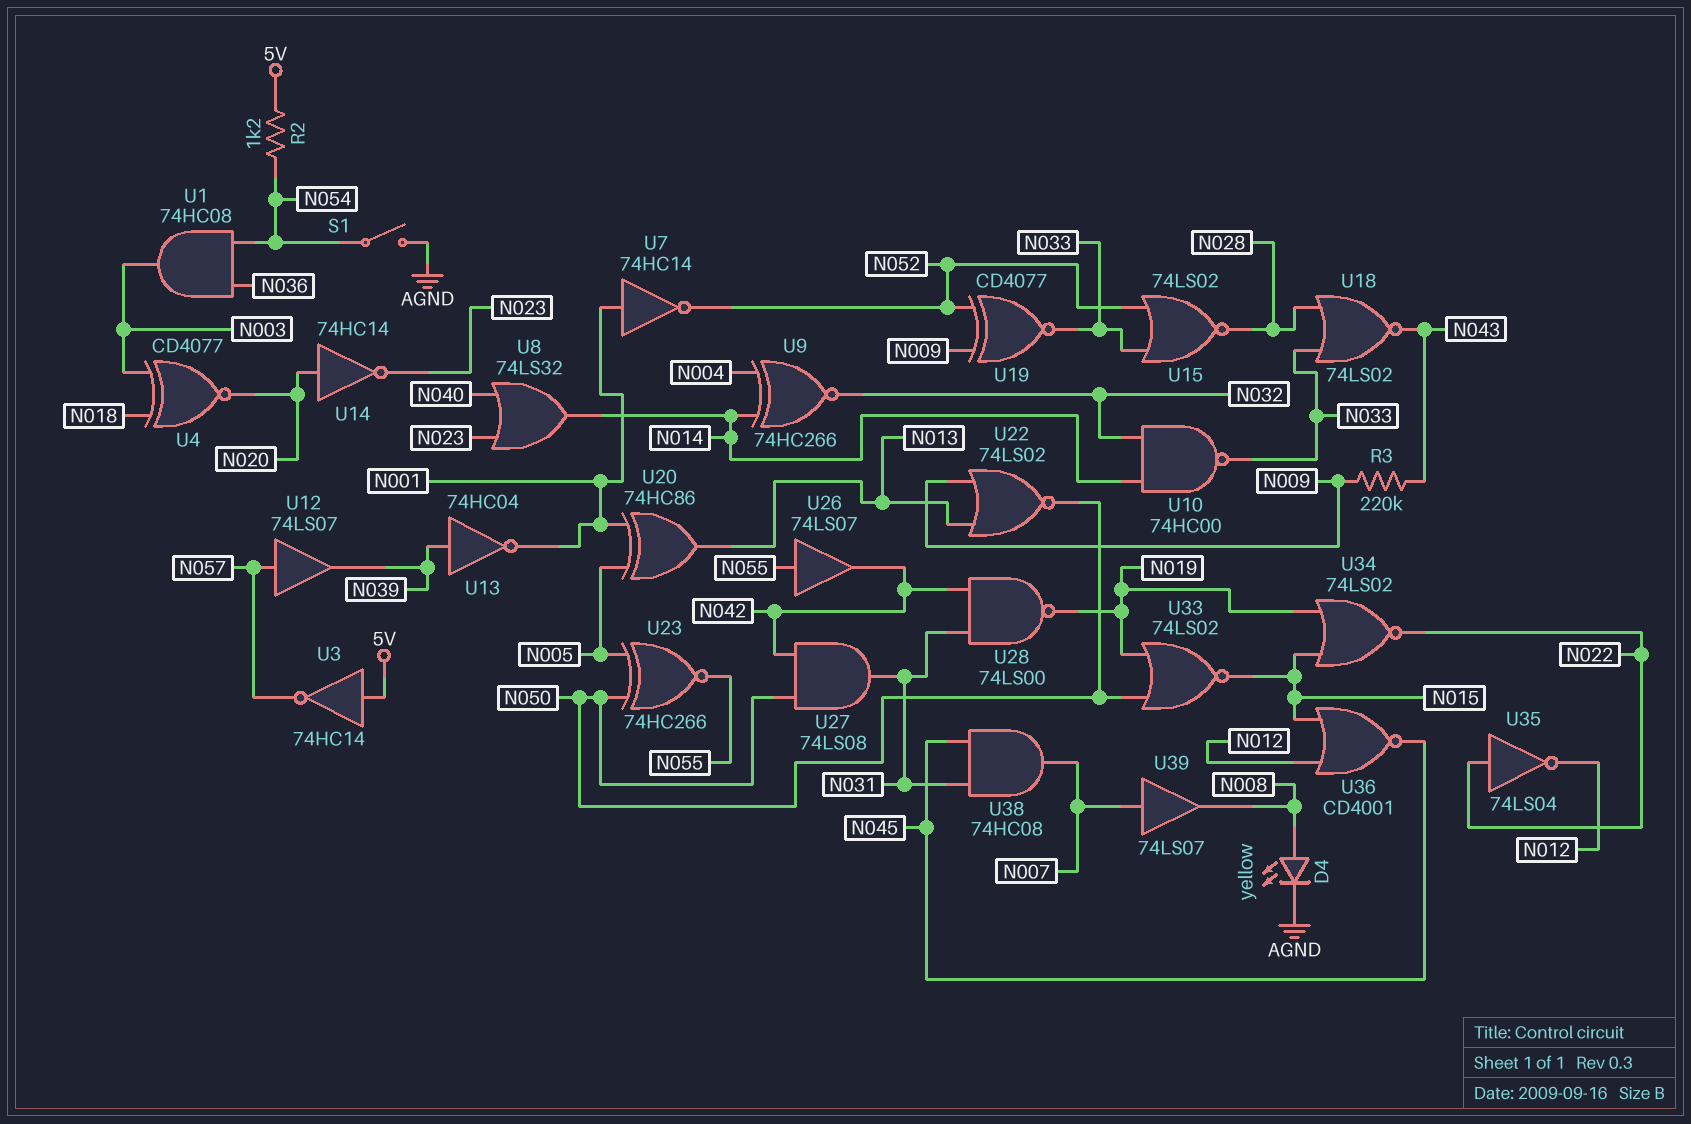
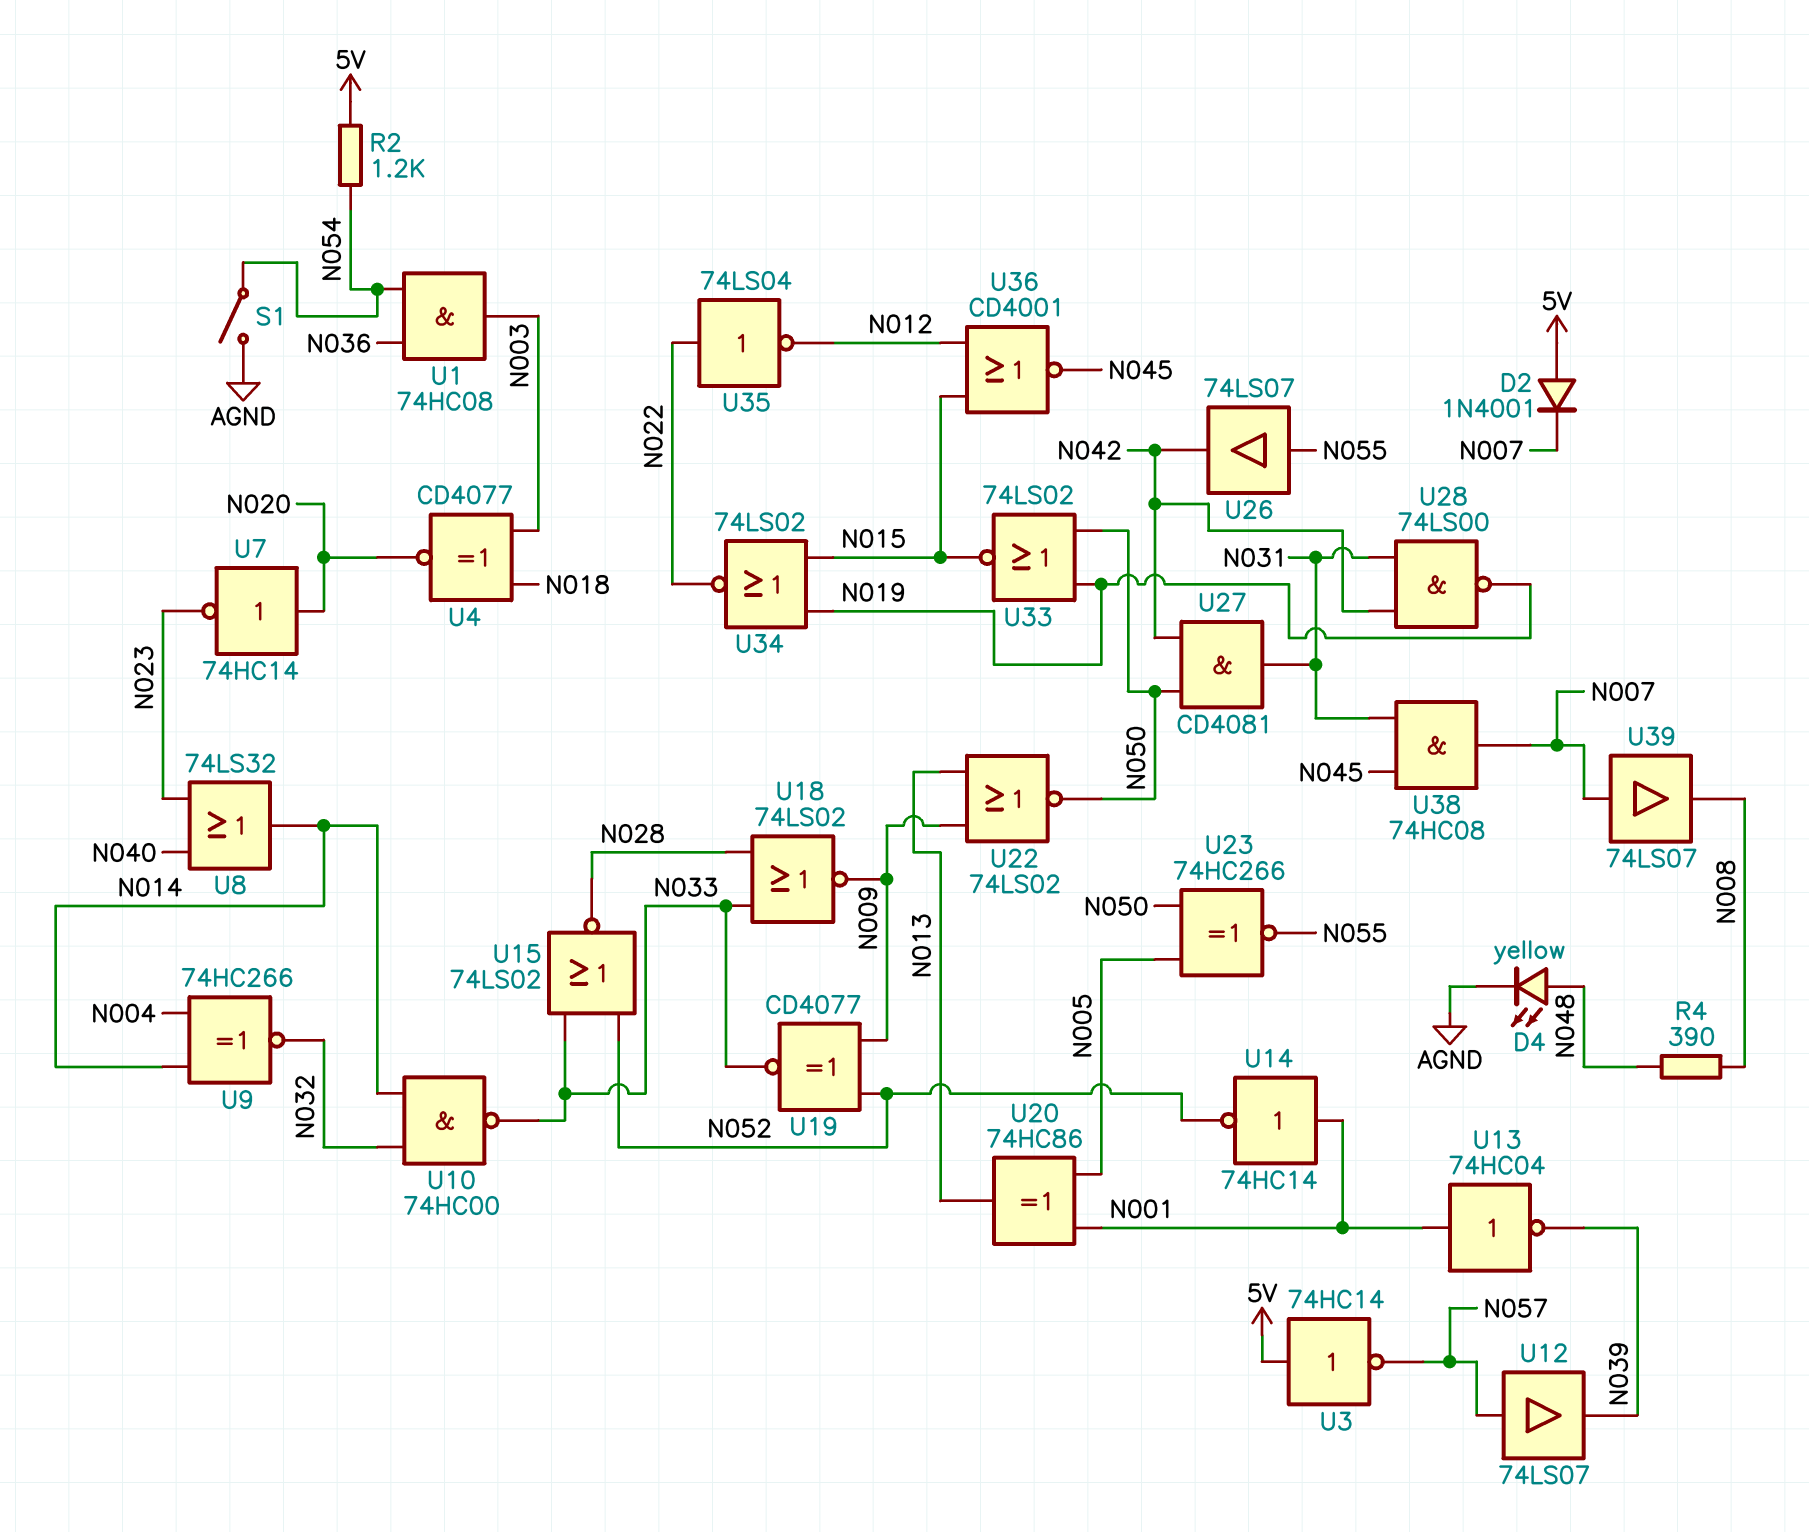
D2: none -> diode 1N4001 (A 5V, K N007)
D4: LED yellow (A N008, K AGND) -> LED yellow (A N048, K AGND)
R3: 220k (N009, N043) -> none
R4: none -> 390 (N008, N048)
U7: NOT 74HC14 (in N001, out N052) -> NOT 74HC14 (in N020, out N023)
U13: NOT 74HC04 (in N039, out N001) -> NOT 74HC04 (in N001, out N039)
U14: NOT 74HC14 (in N020, out N023) -> NOT 74HC14 (in N001, out N052)
U18: NOR 74LS02 (in N028, in N033, out N043) -> NOR 74LS02 (in N028, in N033, out N009)
U27: AND 74LS08 (in N042, in N050, out N031) -> AND CD4081 (in N042, in N050, out N031)

